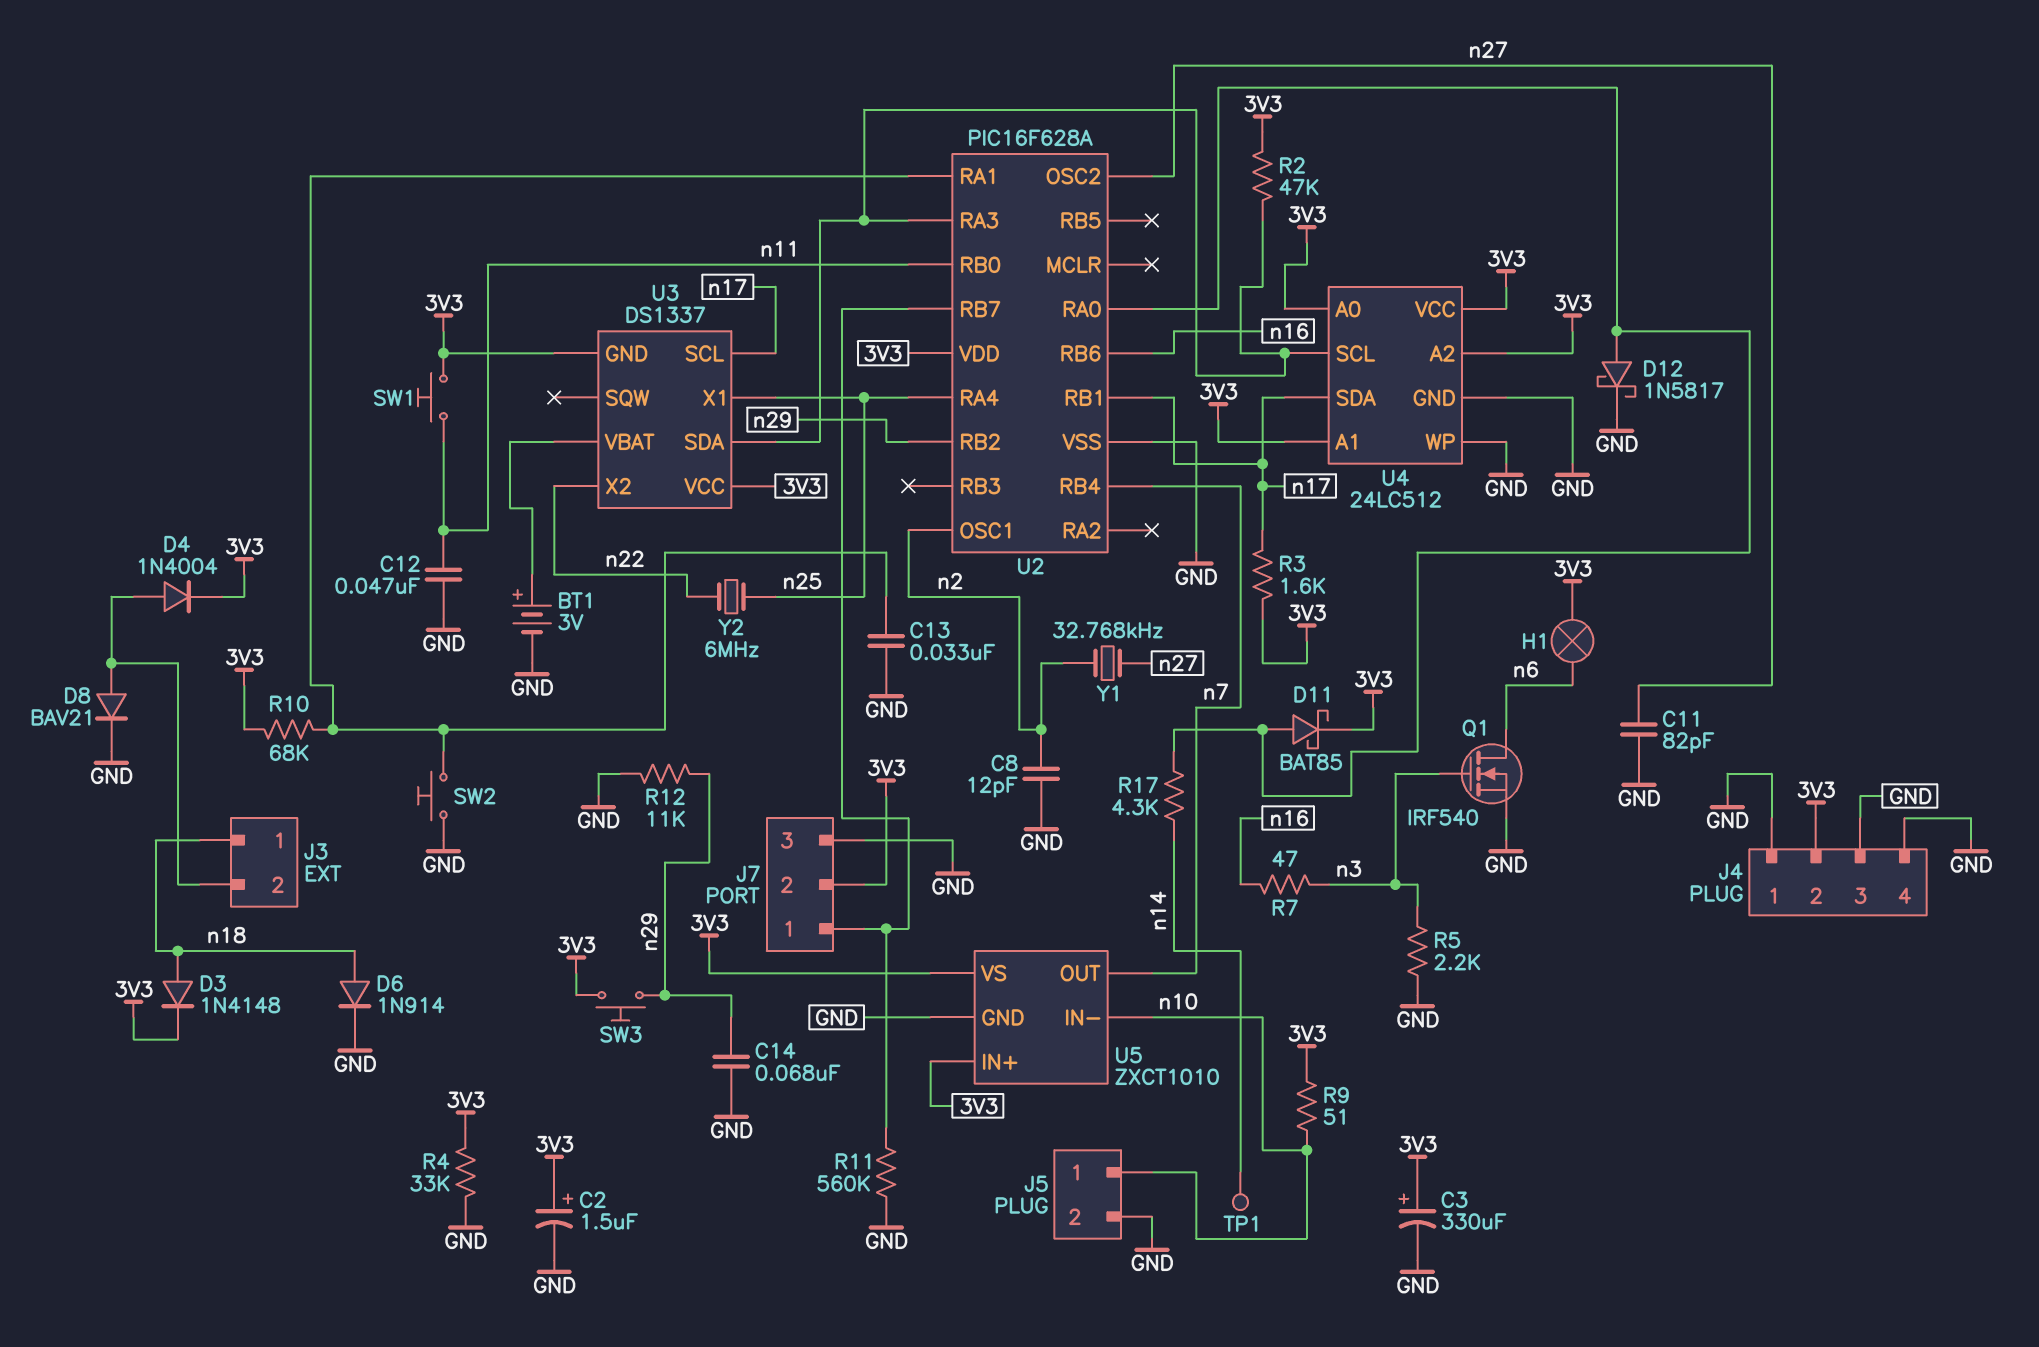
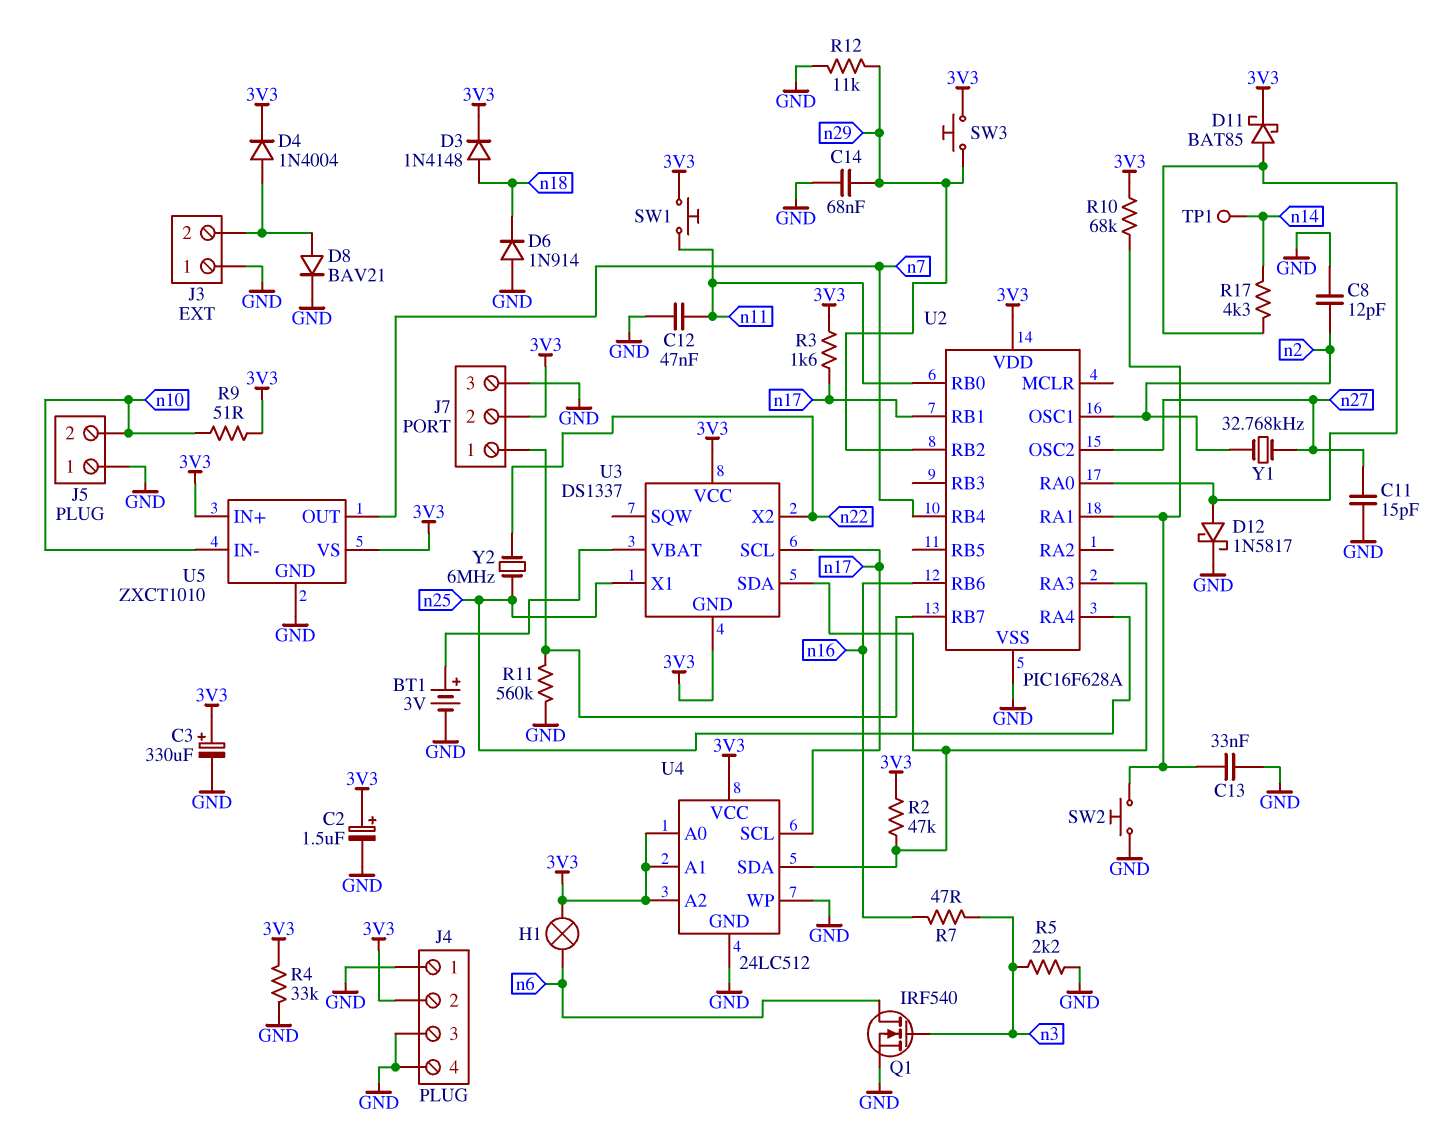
C11: 82pF (GND, n27) -> 15pF (GND, n27)
D6: diode 1N914 (A n18, K GND) -> diode 1N914 (A GND, K n18)
J3 pin 1: n18 -> GND
J5 pin 1: n10 -> GND
J5 pin 2: GND -> n10
U4 pin SCL: U2/RA3 -> n17
U4 pin SDA: n17 -> U2/RA3

